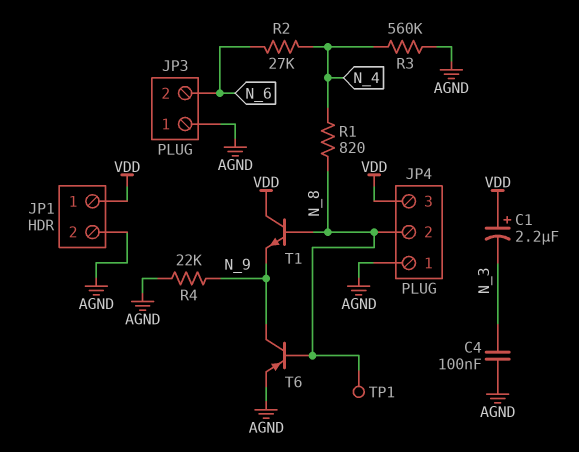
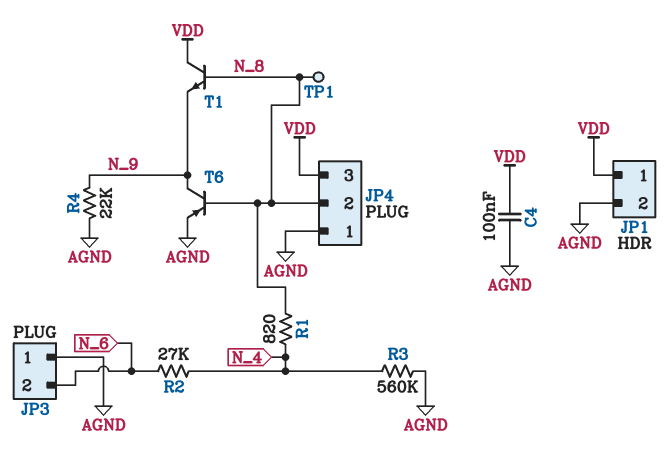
C1: 2.2uF (plus VDD, minus N_3) -> none
C4: 100nF (AGND, N_3) -> 100nF (AGND, VDD)

